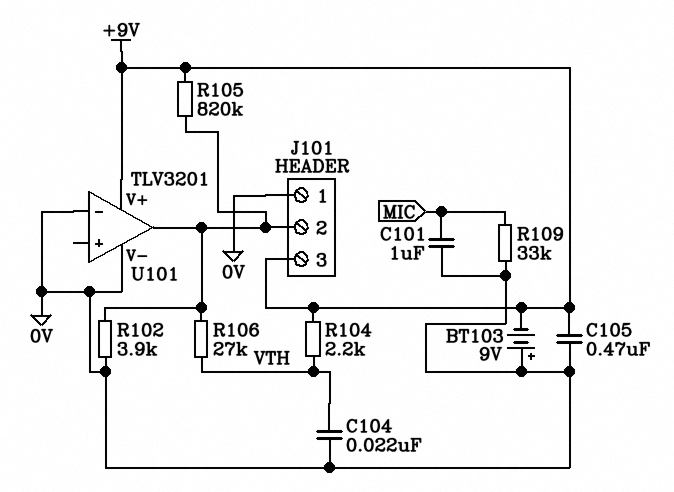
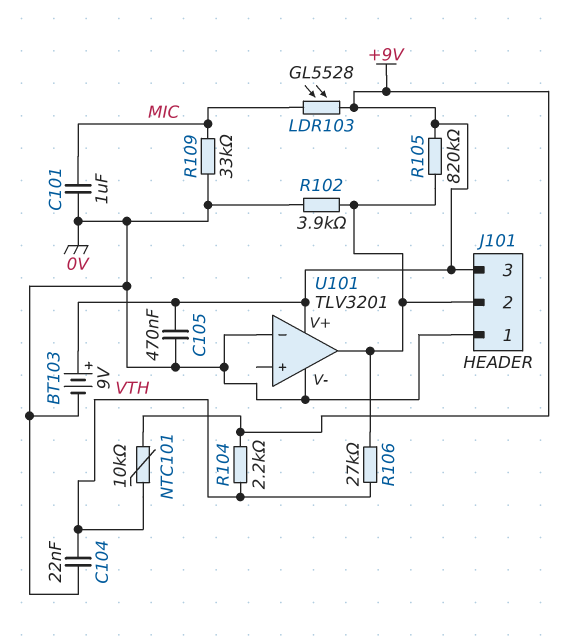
BT103: 9V (plus 0V, minus +9V) -> 9V (plus +9V, minus 0V)
LDR103: none -> GL5528 (+9V, MIC)
NTC101: none -> 10k (+9V, VTH)

